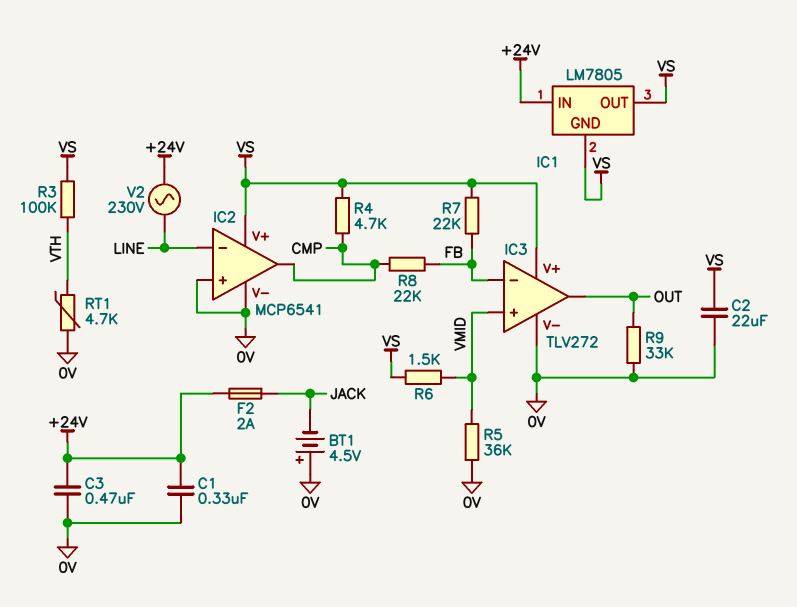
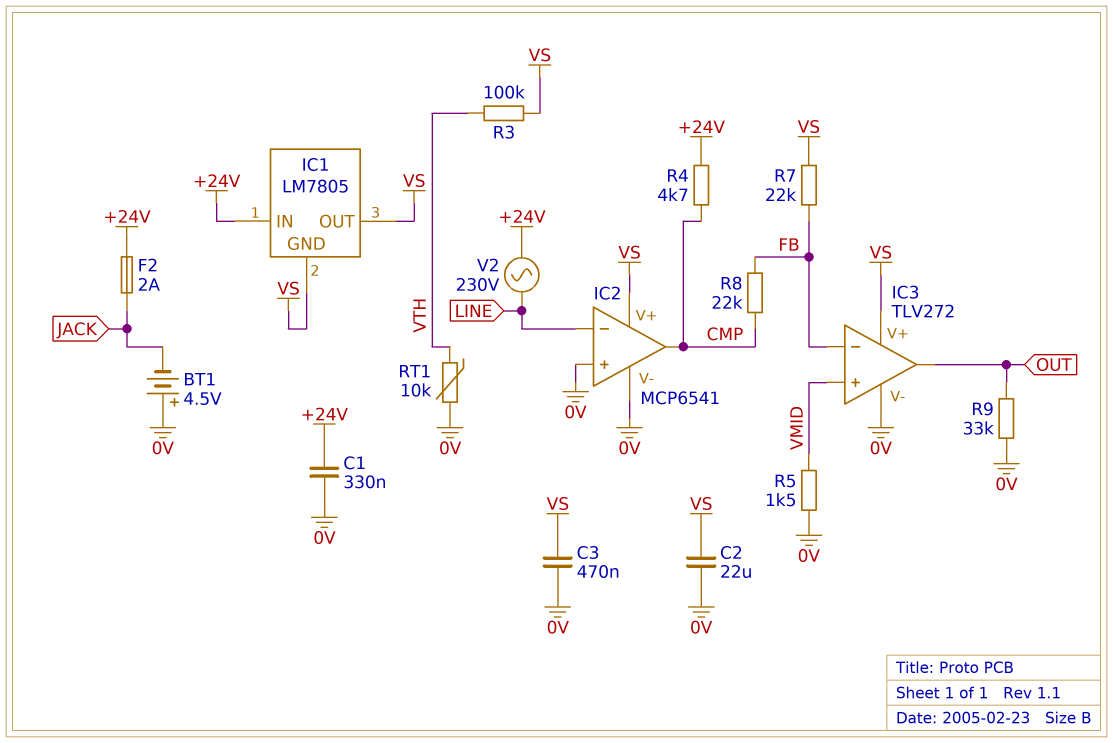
C3: 470nF (+24V, 0V) -> 470nF (0V, VS)
R4: 4.7k (CMP, VS) -> 4.7k (+24V, CMP)
R5: 36k (0V, VMID) -> 1.5k (0V, VMID)
R6: 1.5k (VMID, VS) -> none
RT1: 4.7k (0V, VTH) -> 10k (0V, VTH)

